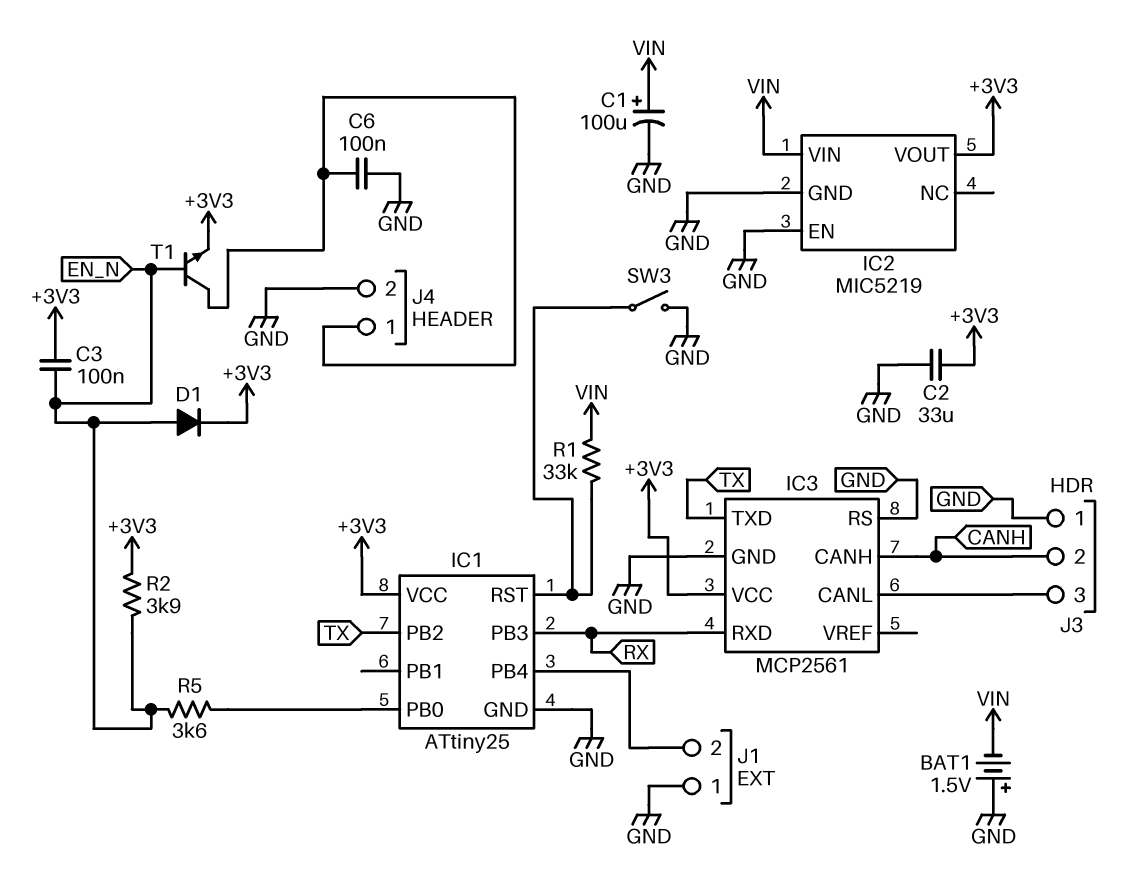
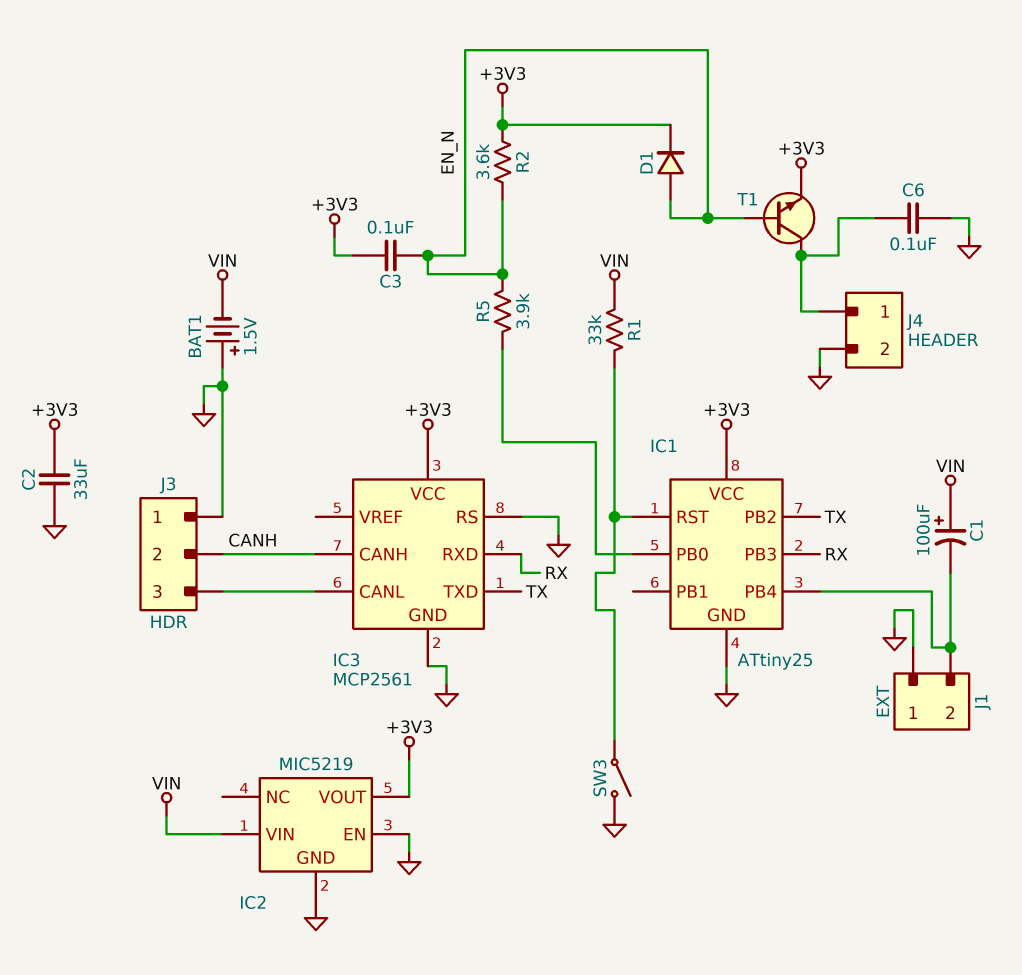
C1: 100uF (plus VIN, minus GND) -> 100uF (plus VIN, minus IC1/PB4)
R2: 3.9k (+3V3, EN_N) -> 3.6k (+3V3, EN_N)
R5: 3.6k (EN_N, IC1/PB0) -> 3.9k (EN_N, IC1/PB0)

